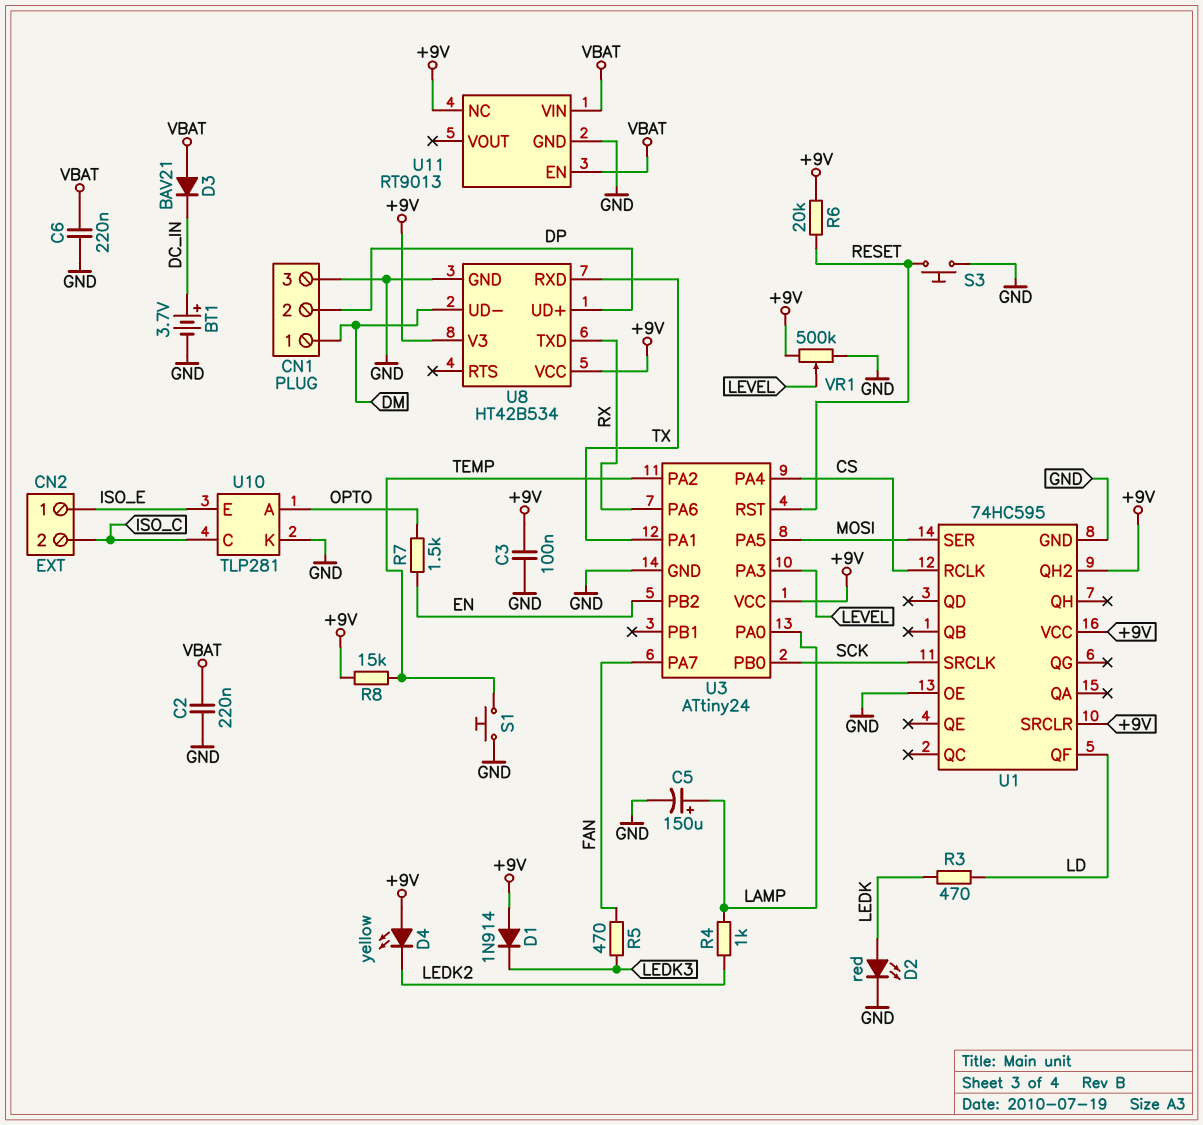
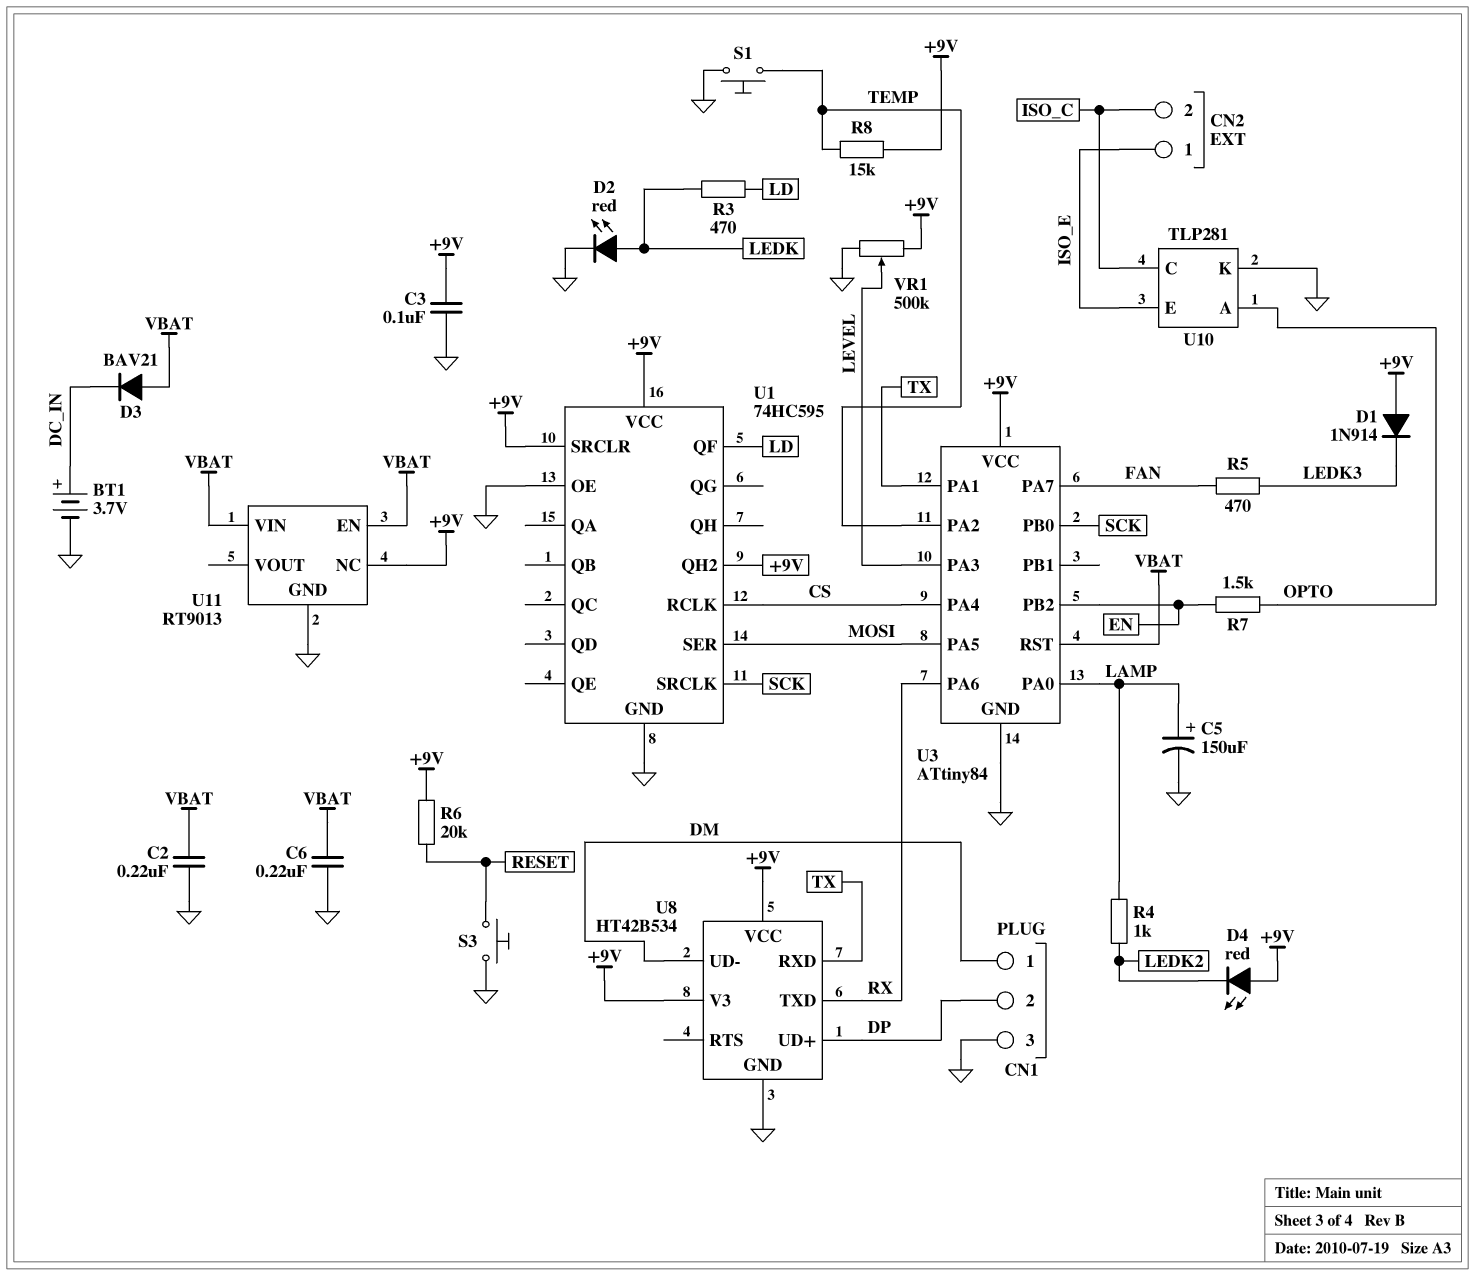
D4: LED yellow (A +9V, K LEDK2) -> LED red (A +9V, K LEDK2)
U3: ATtiny24 -> ATtiny84
U3 pin RST: RESET -> VBAT

